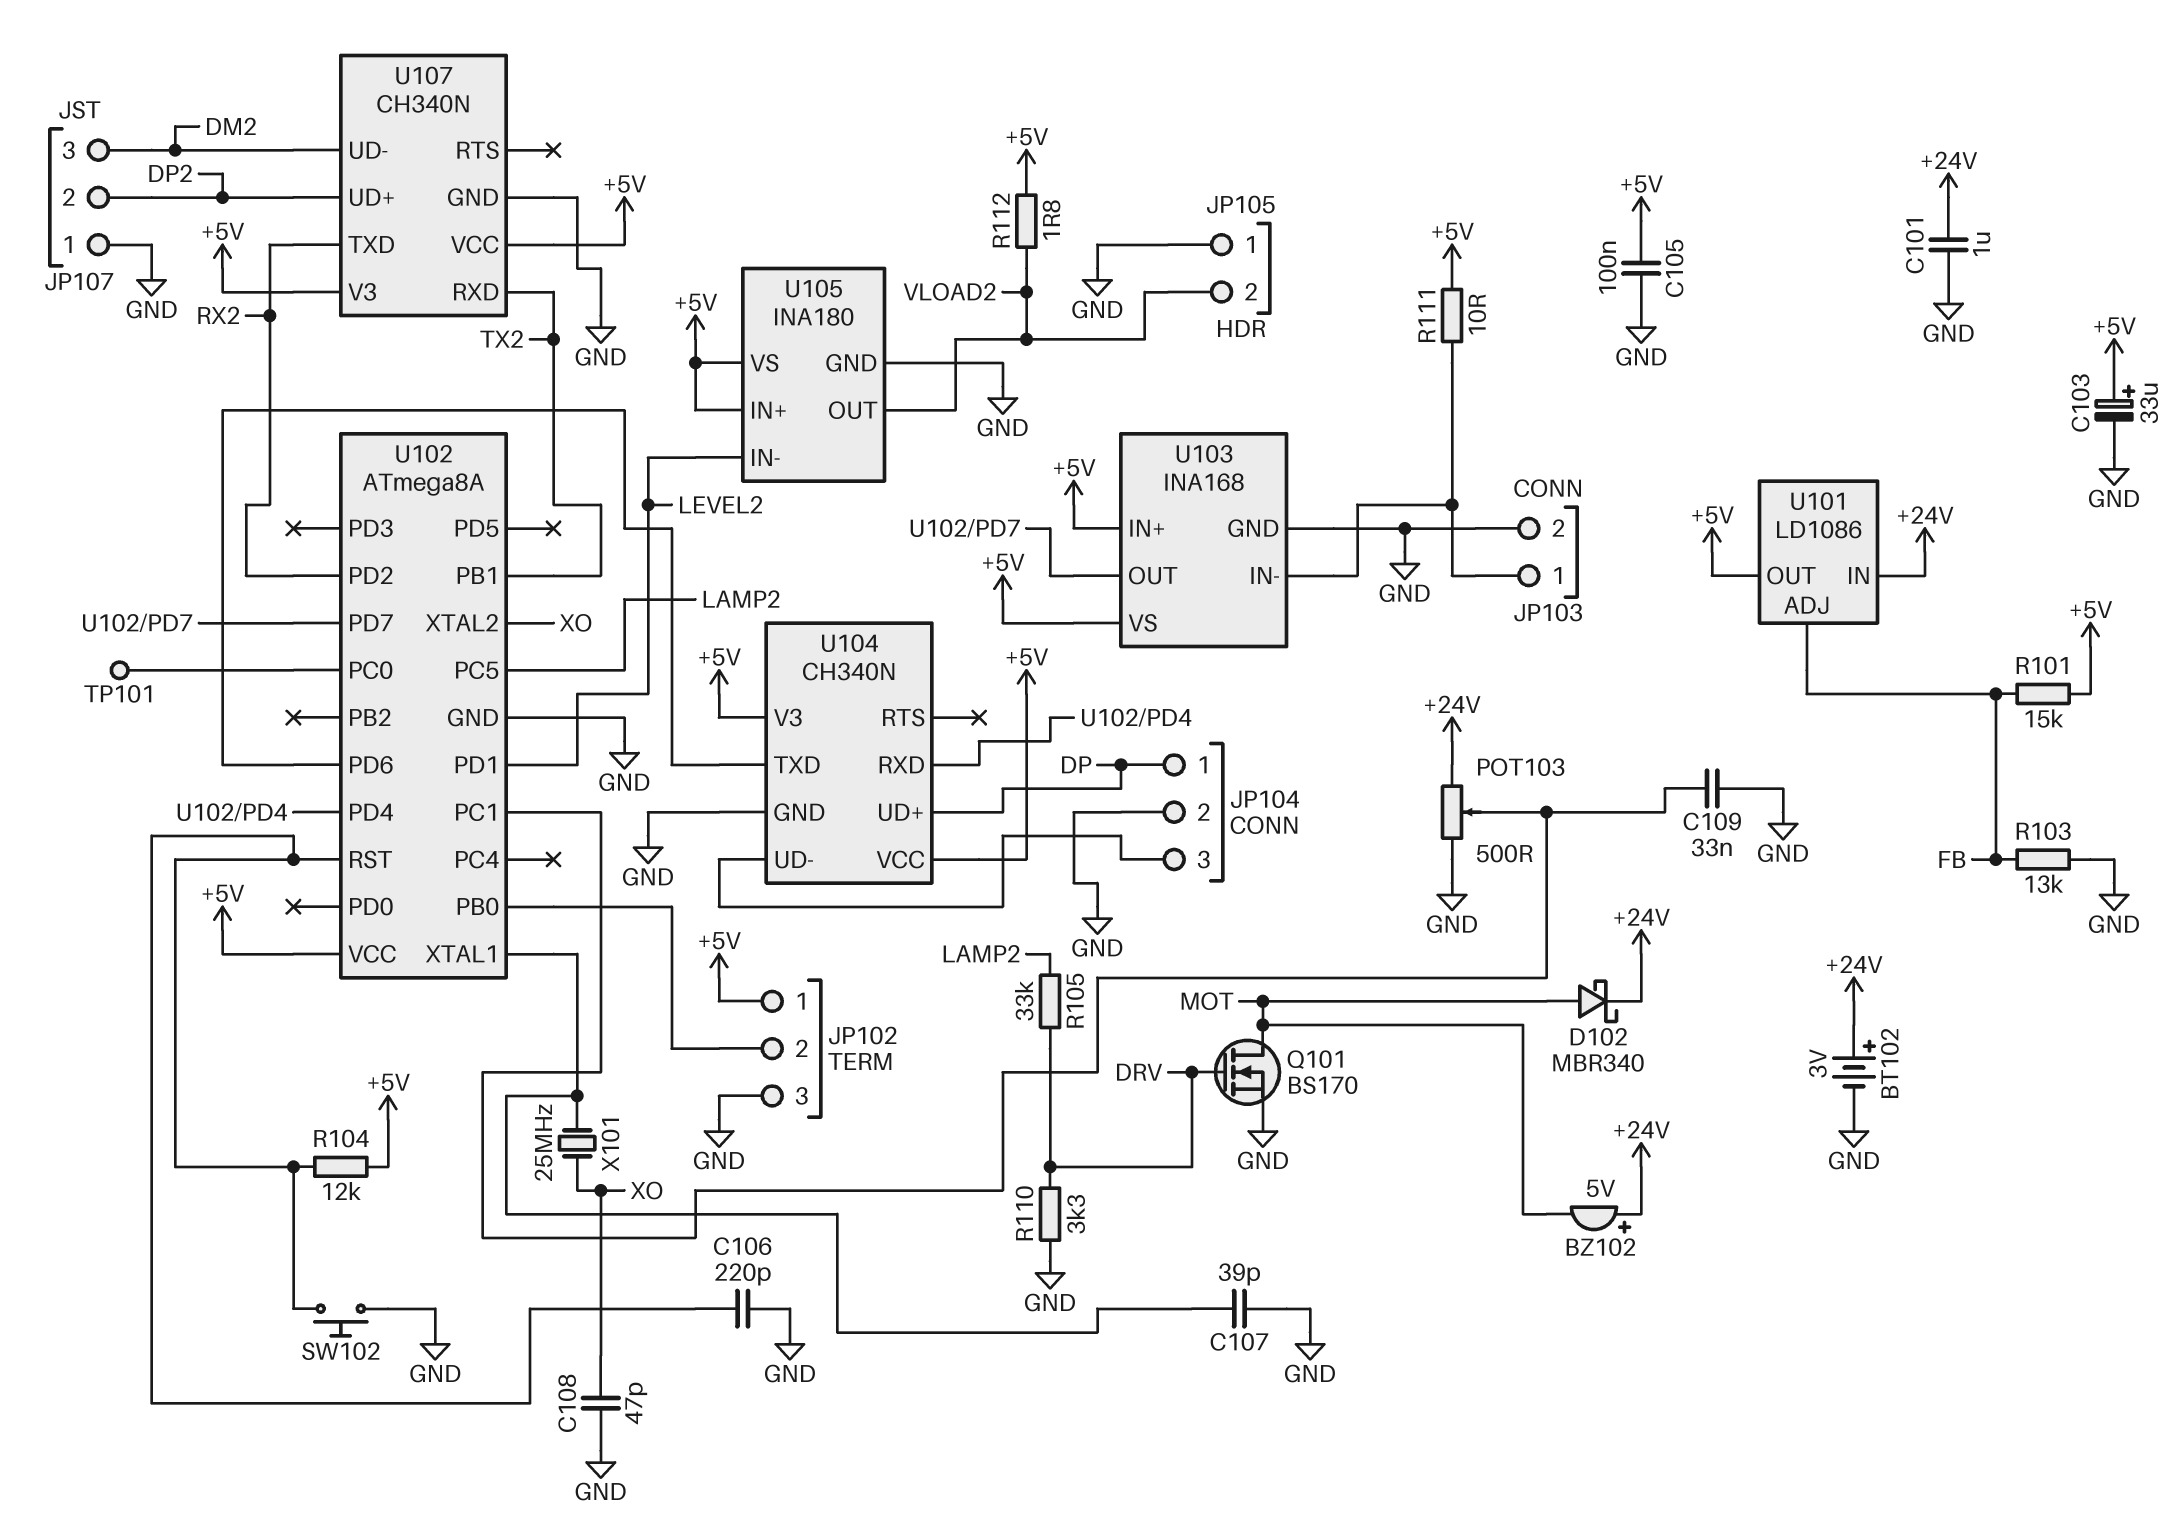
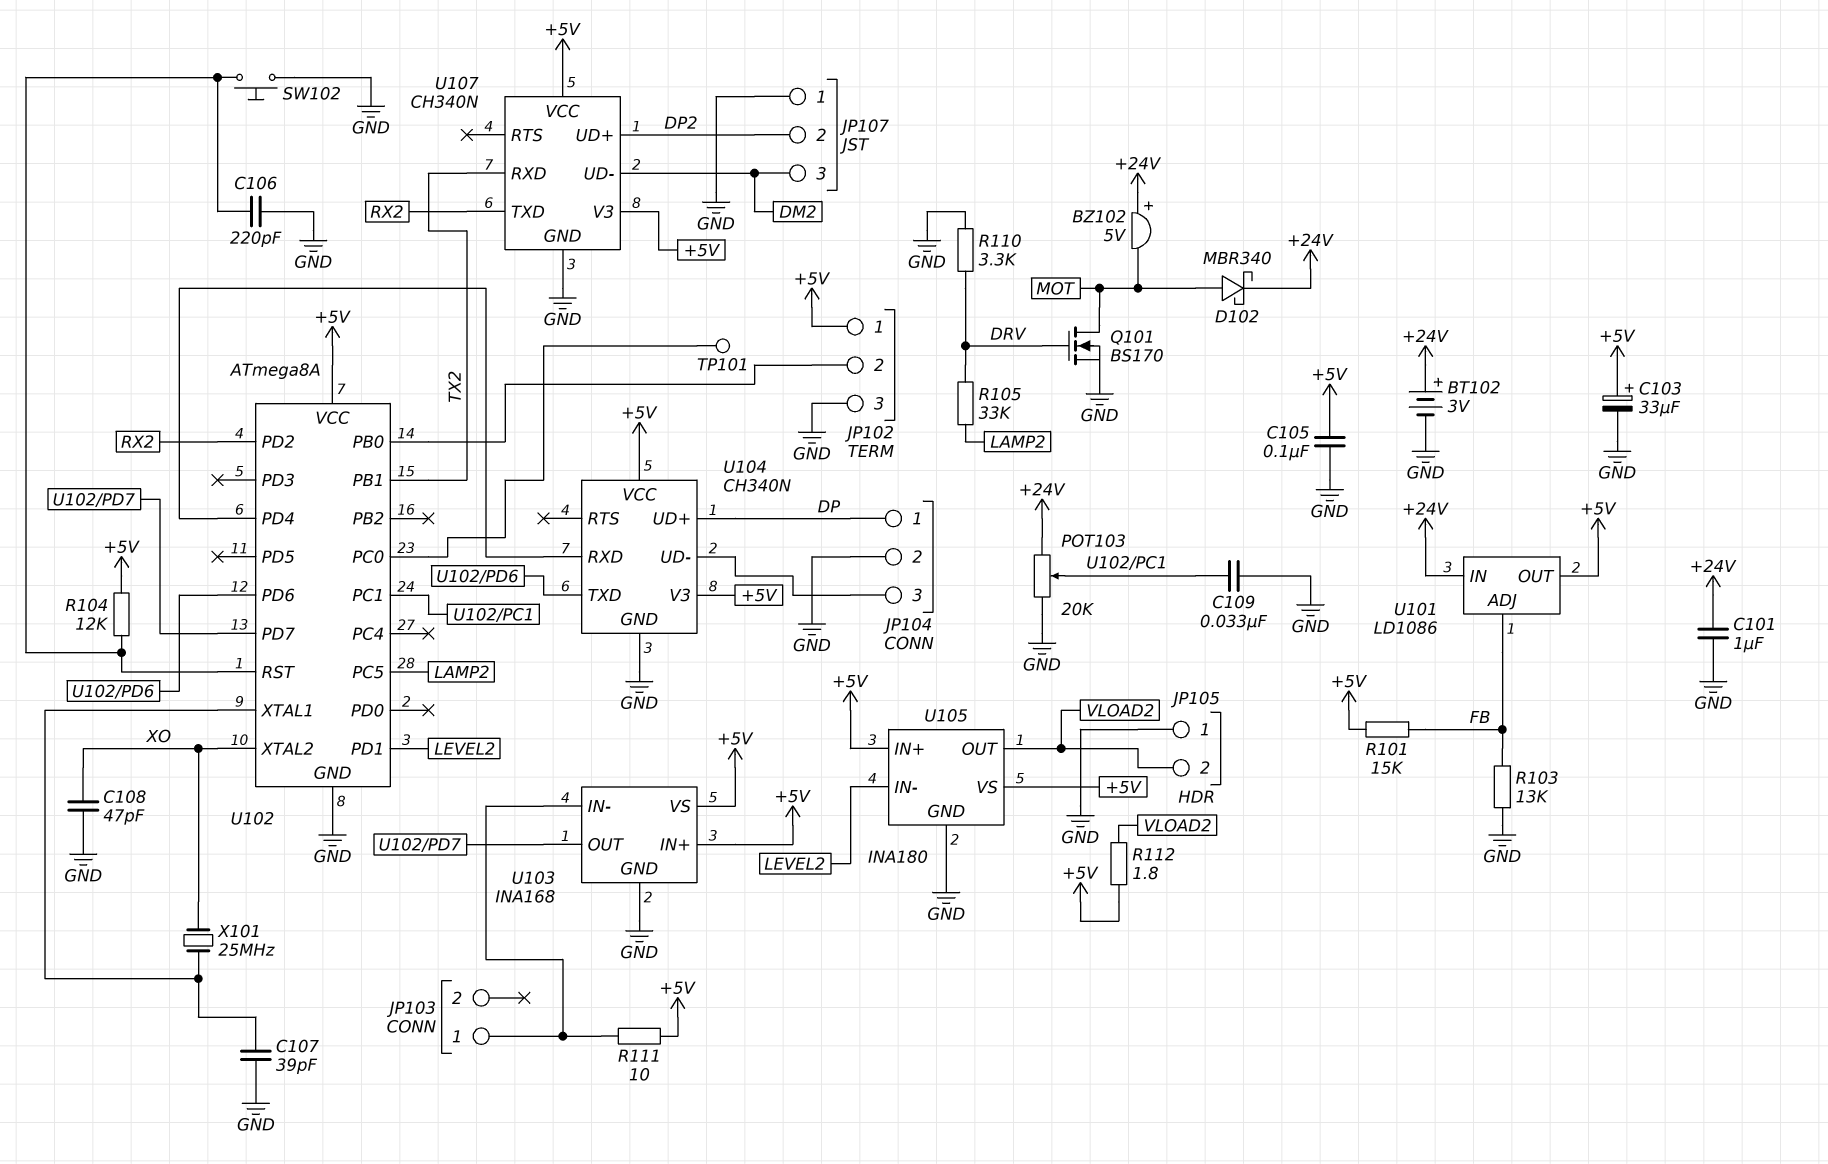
JP103 pin 2: GND -> none
POT103: 500 (+24V, GND, wiper U102/PC1) -> 20k (+24V, GND, wiper U102/PC1)

